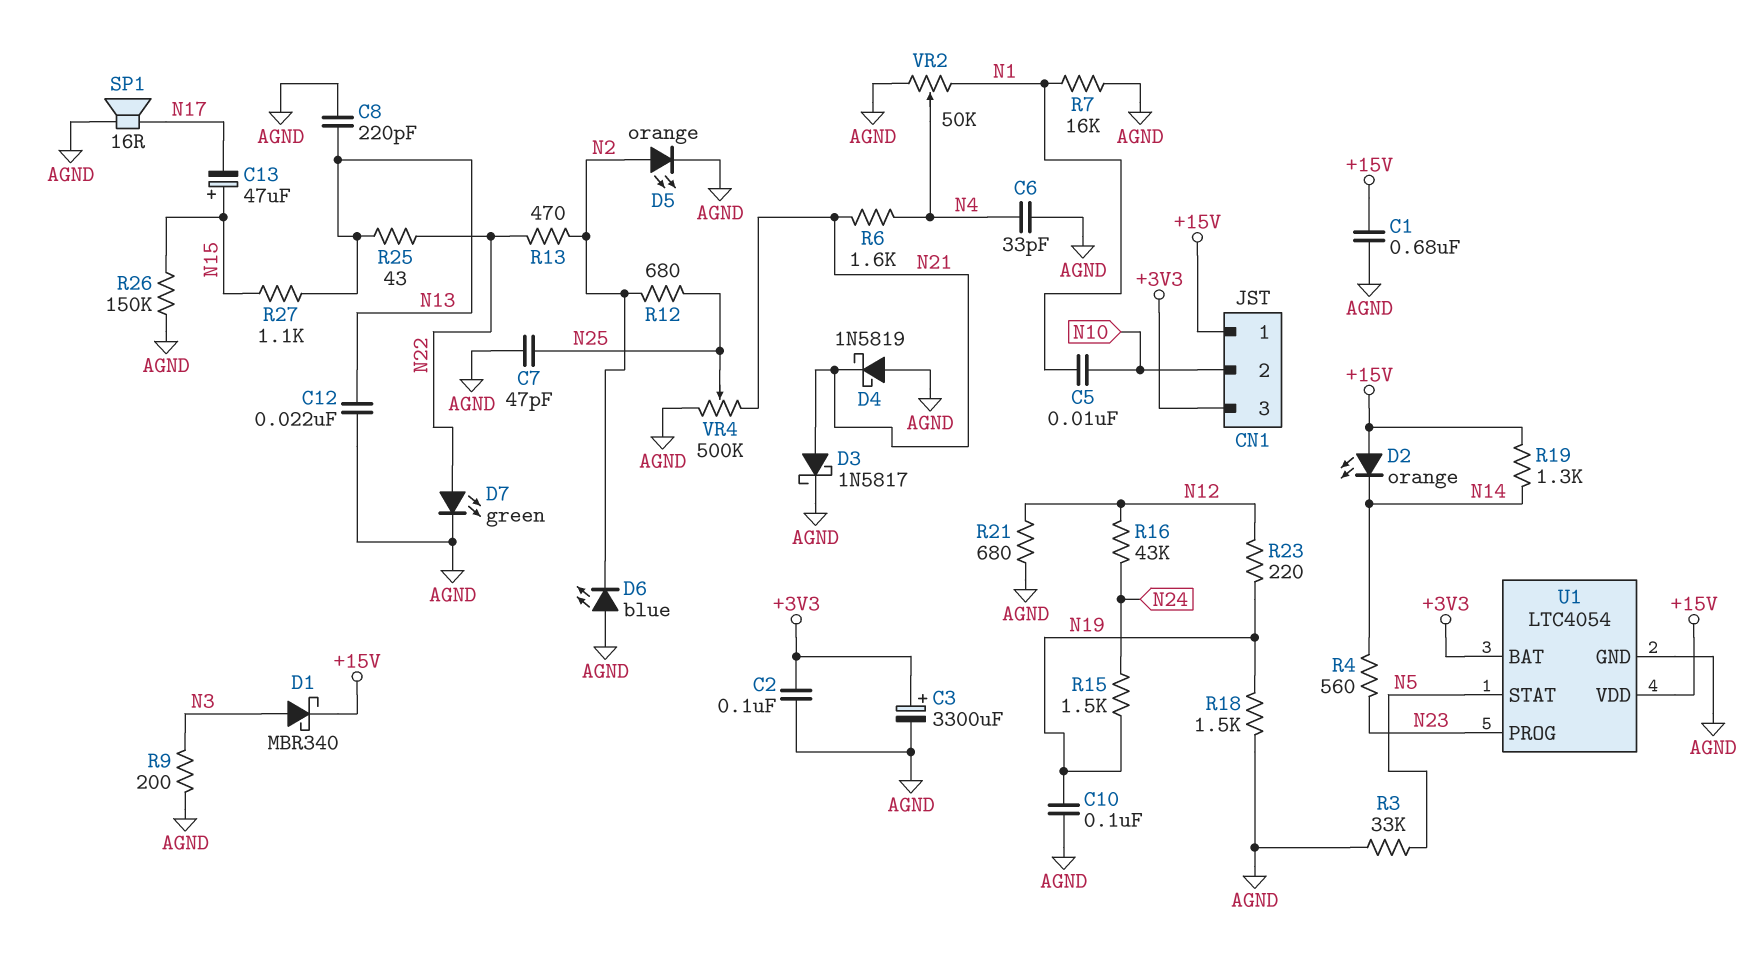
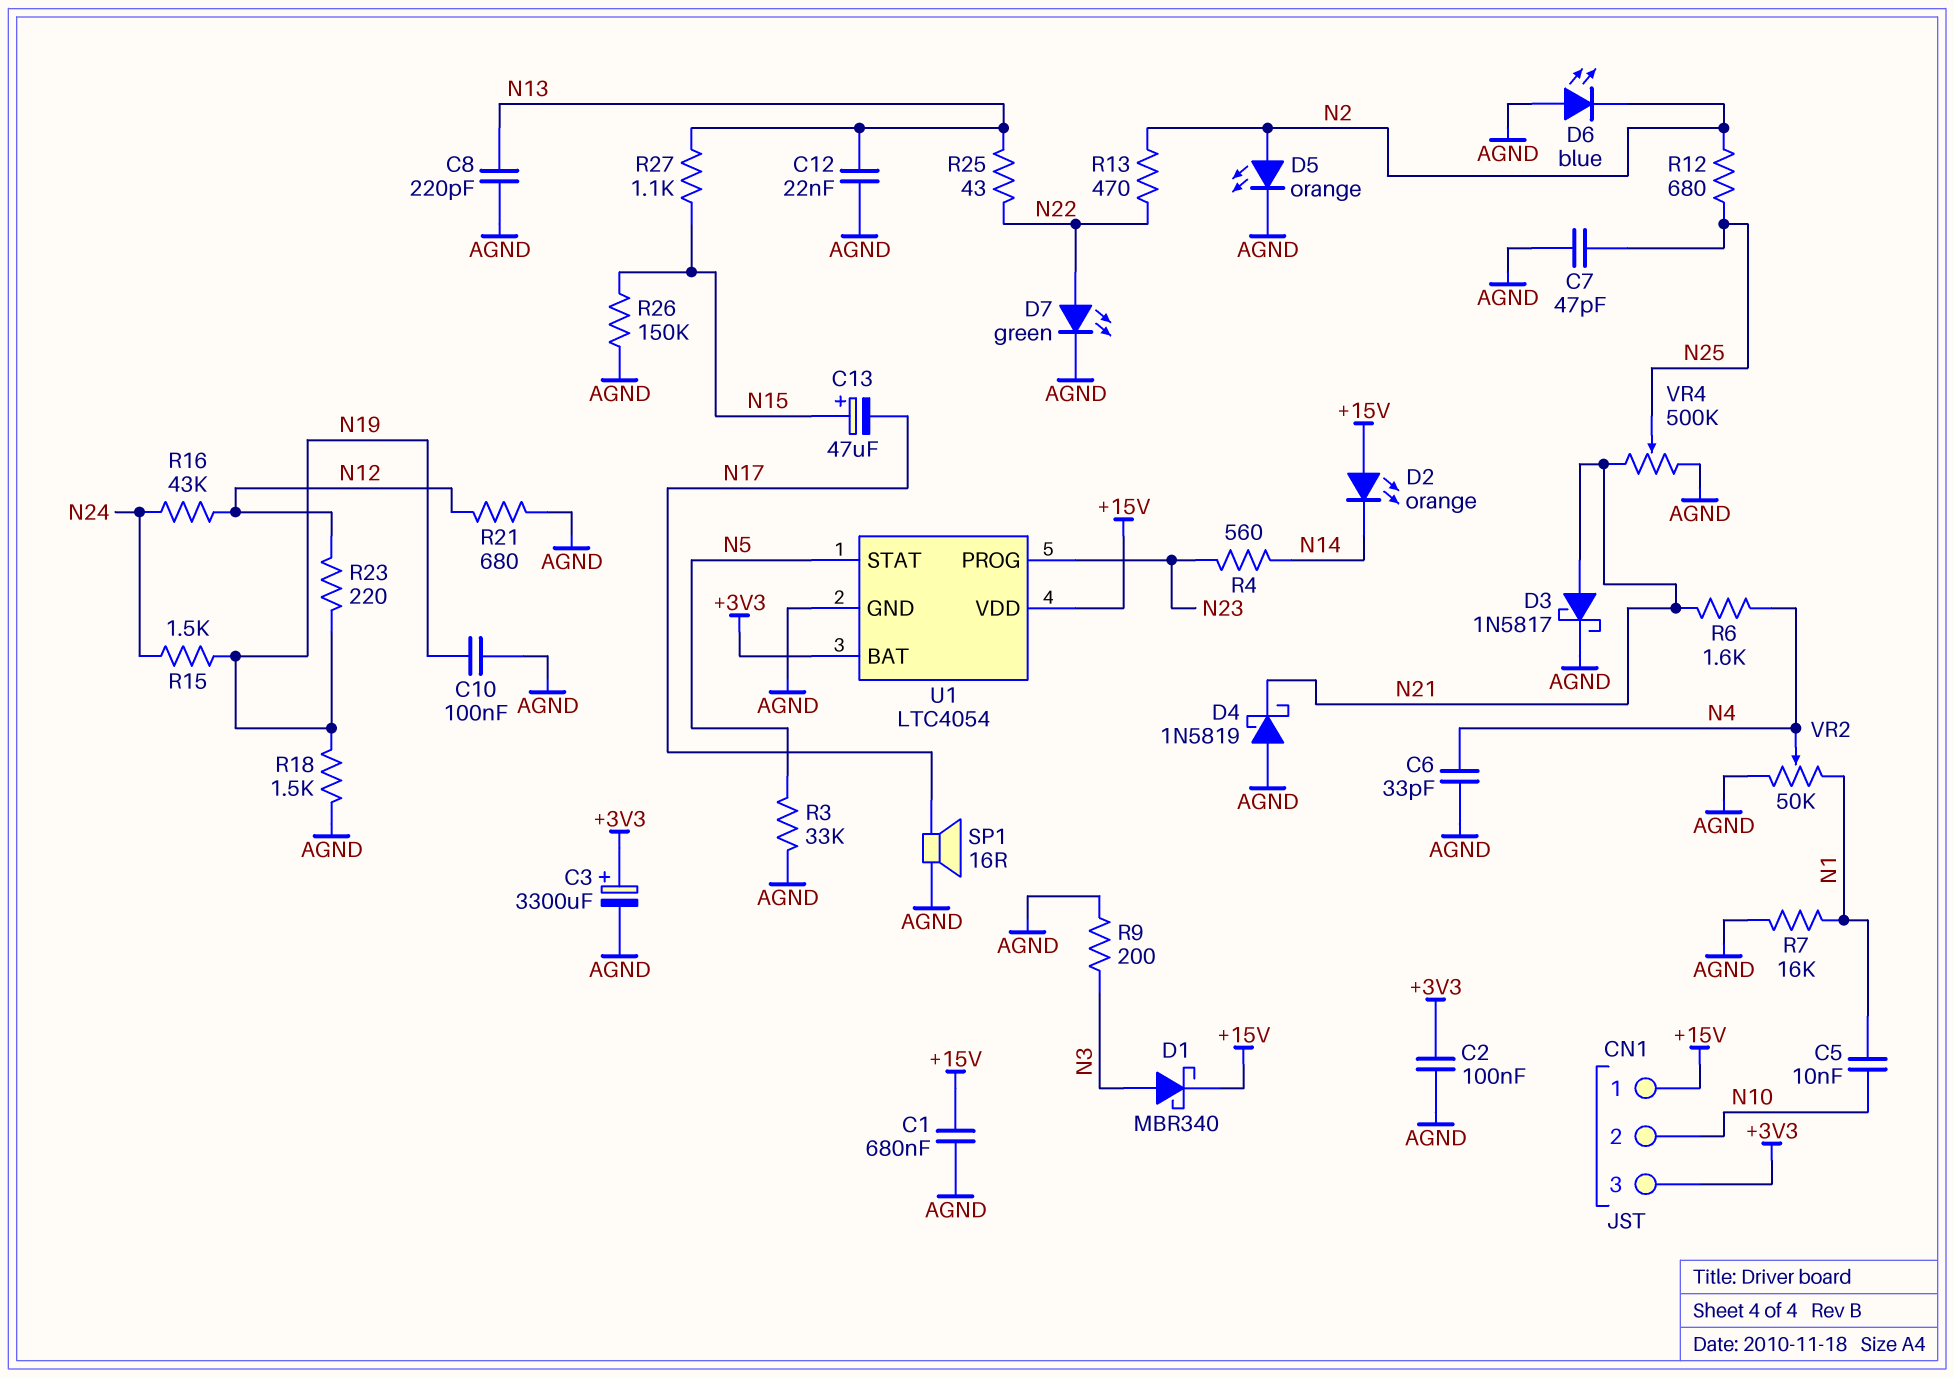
R19: 1.3k (+15V, N14) -> none

